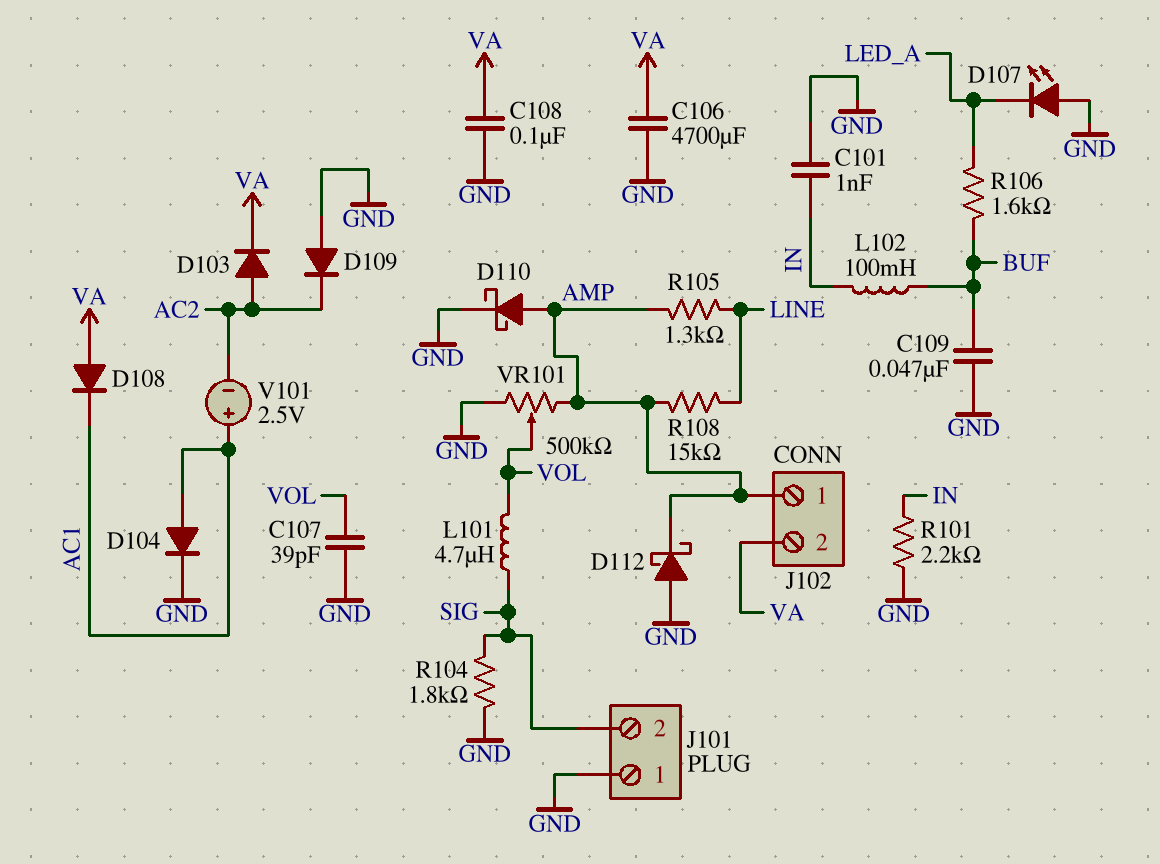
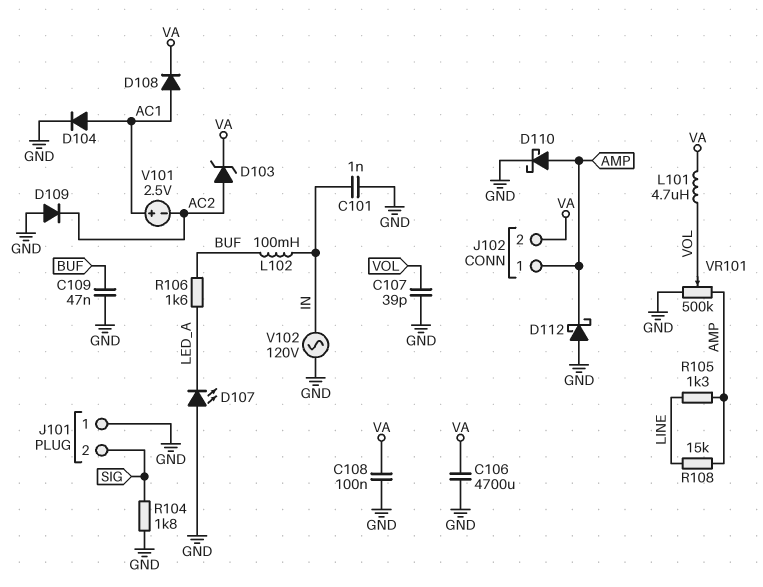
D103: diode (A AC2, K VA) -> zener (A AC2, K VA)
D108: diode (A VA, K AC1) -> diode (A AC1, K VA)
L101: 4.7uH (SIG, VOL) -> 4.7uH (VA, VOL)
R101: 2.2k (GND, IN) -> none
V102: none -> AC 120V (GND, IN)

